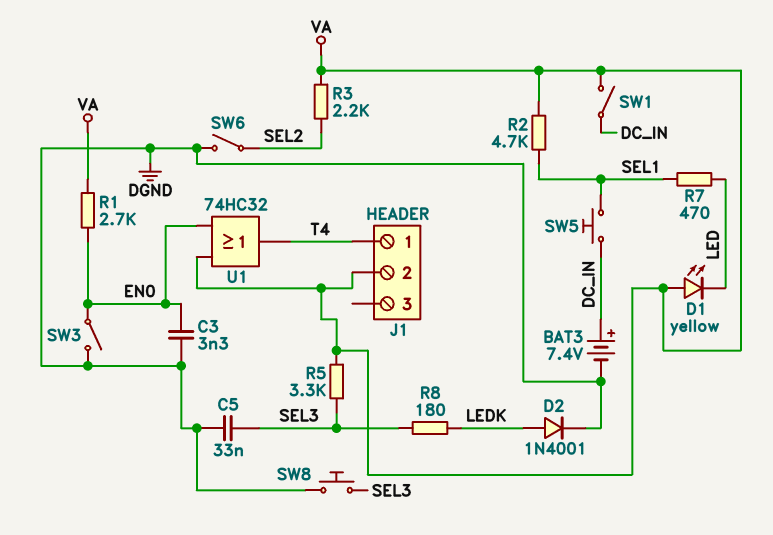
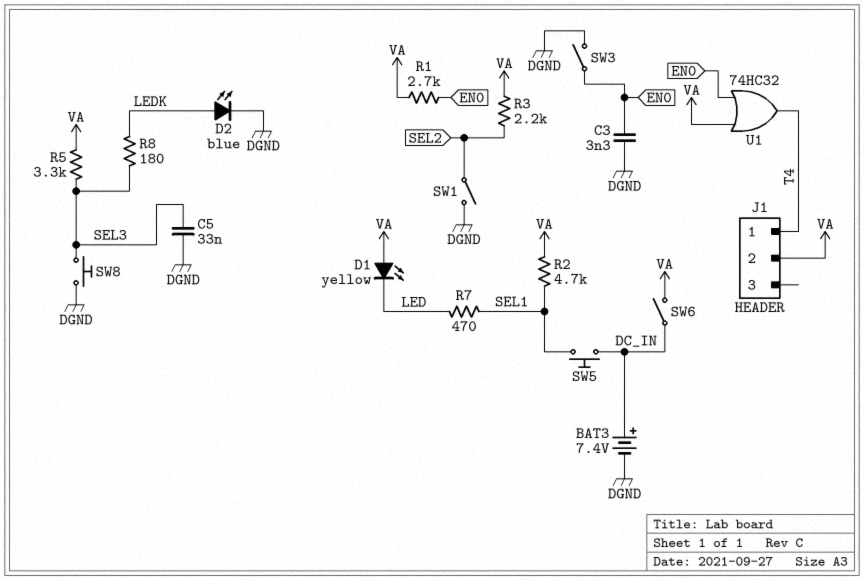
D2: diode 1N4001 (A LEDK, K DGND) -> LED blue (A LEDK, K DGND)
SW1: switch (DC_IN, VA) -> switch (DGND, SEL2)
SW6: switch (DGND, SEL2) -> switch (DC_IN, VA)

